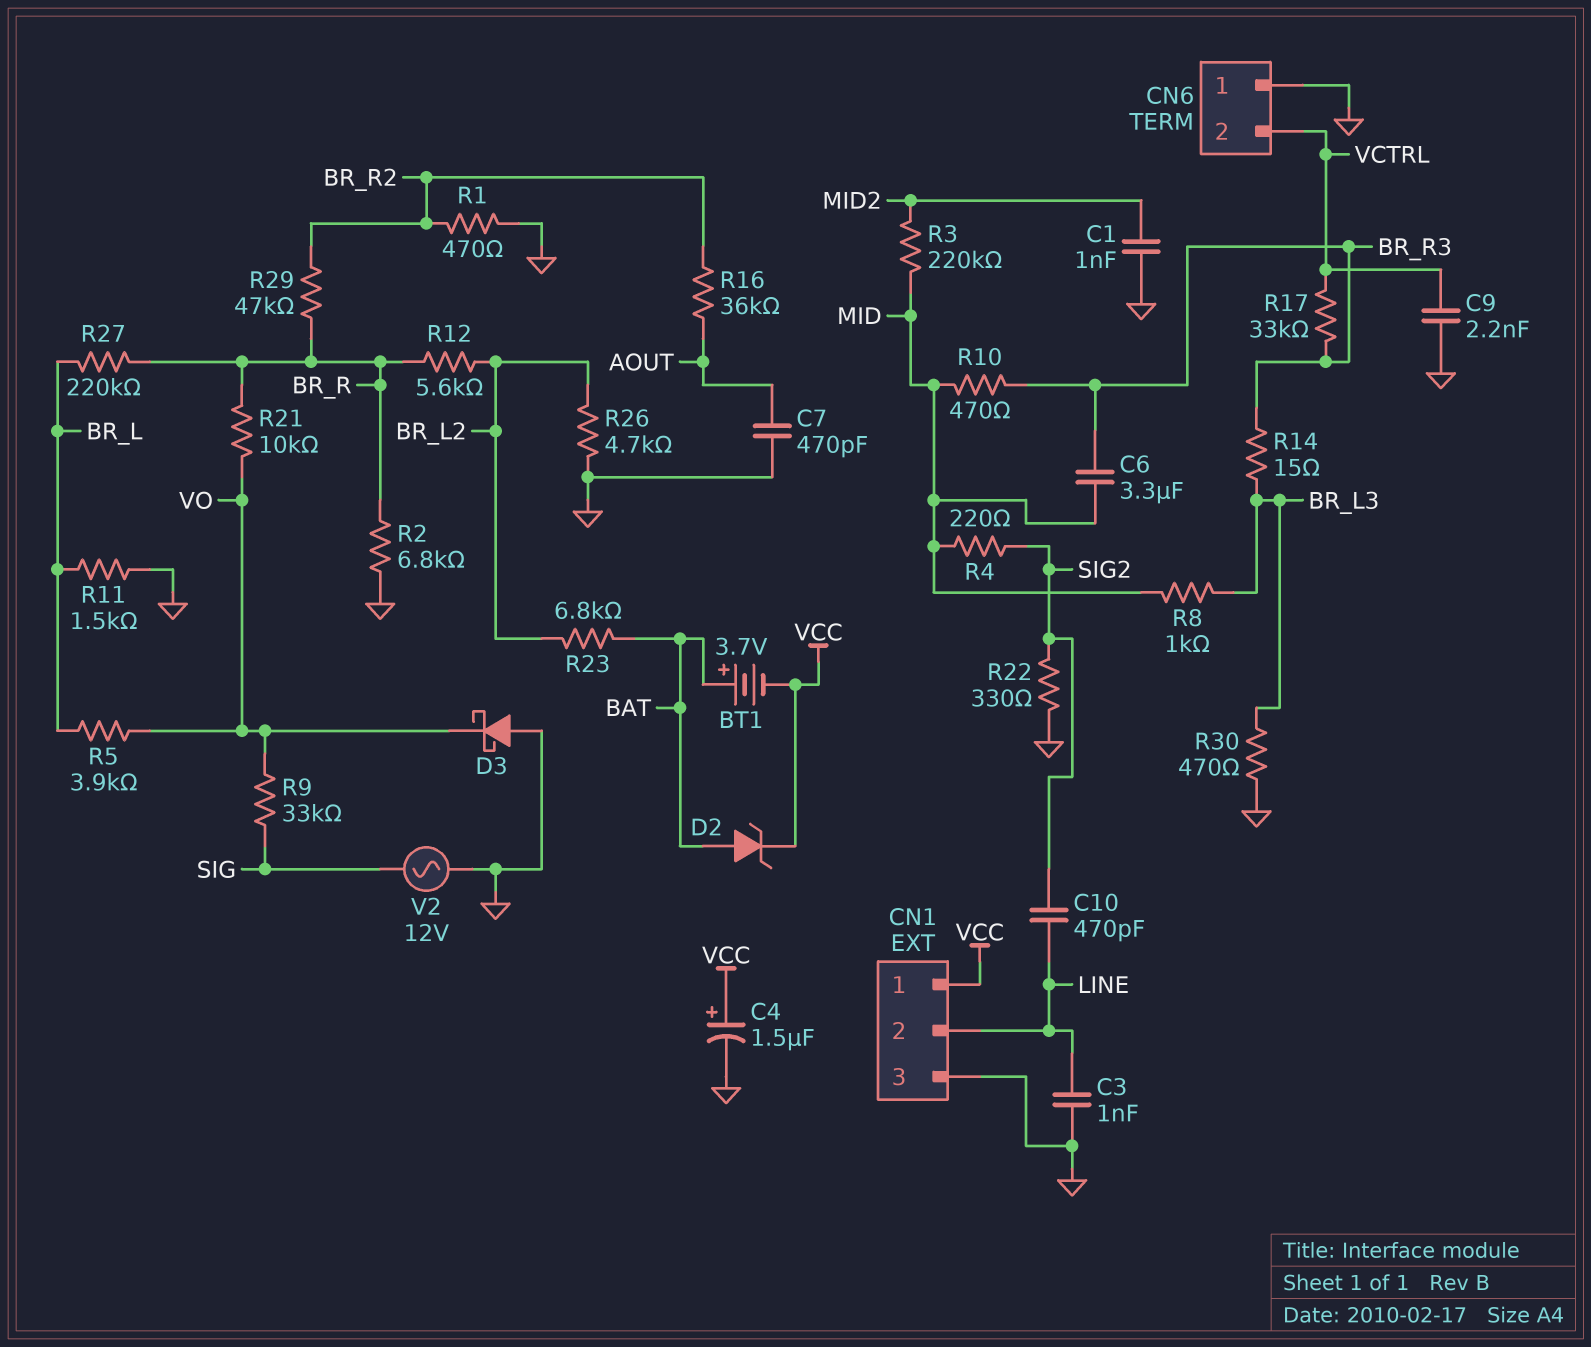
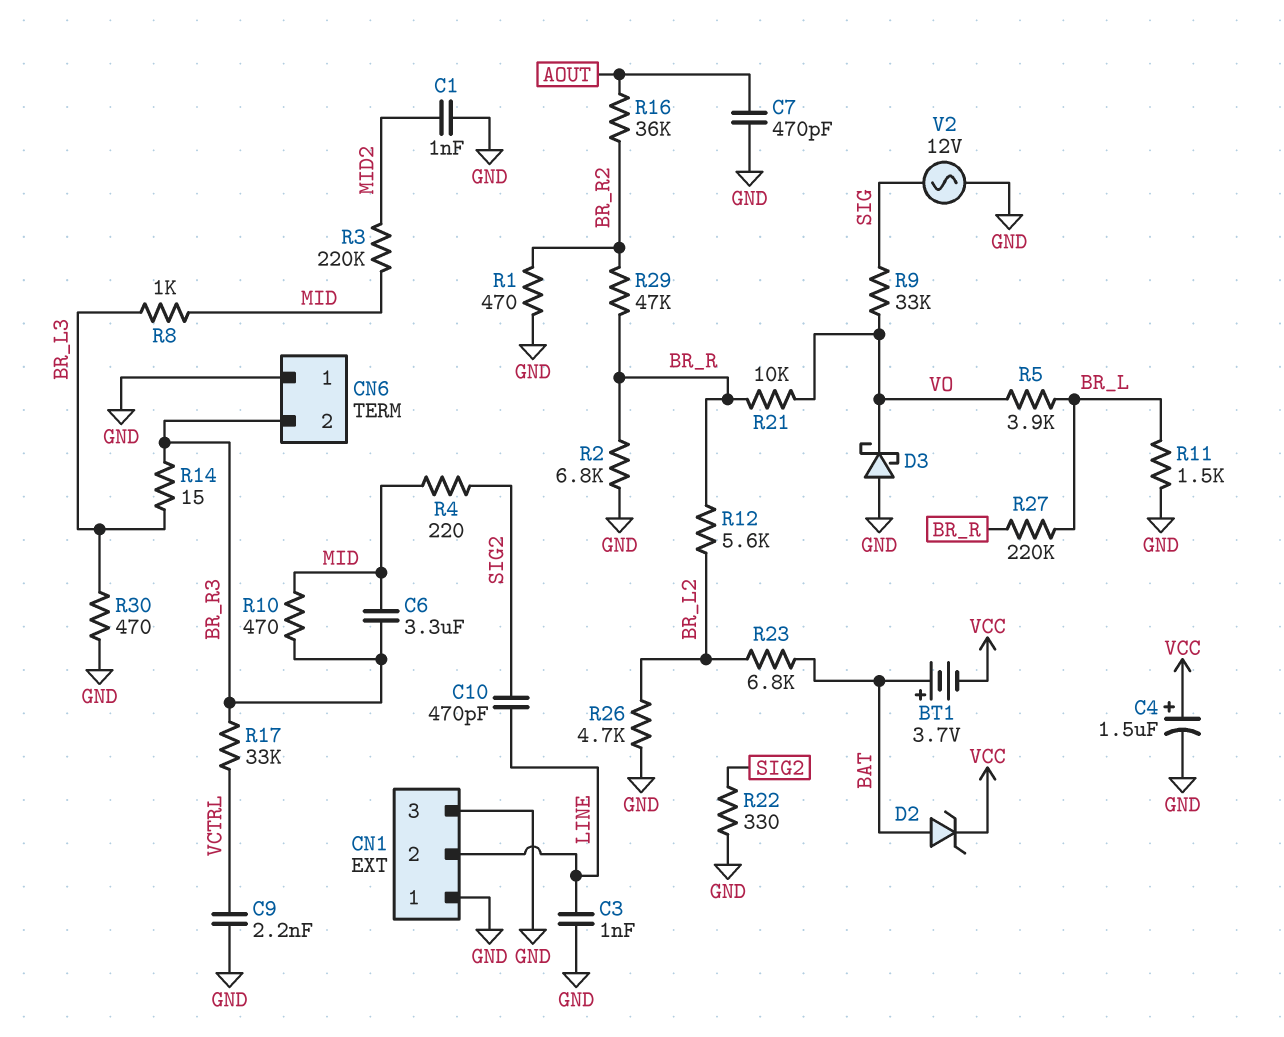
CN1 pin 1: VCC -> GND
CN6 pin 2: VCTRL -> BR_R3

